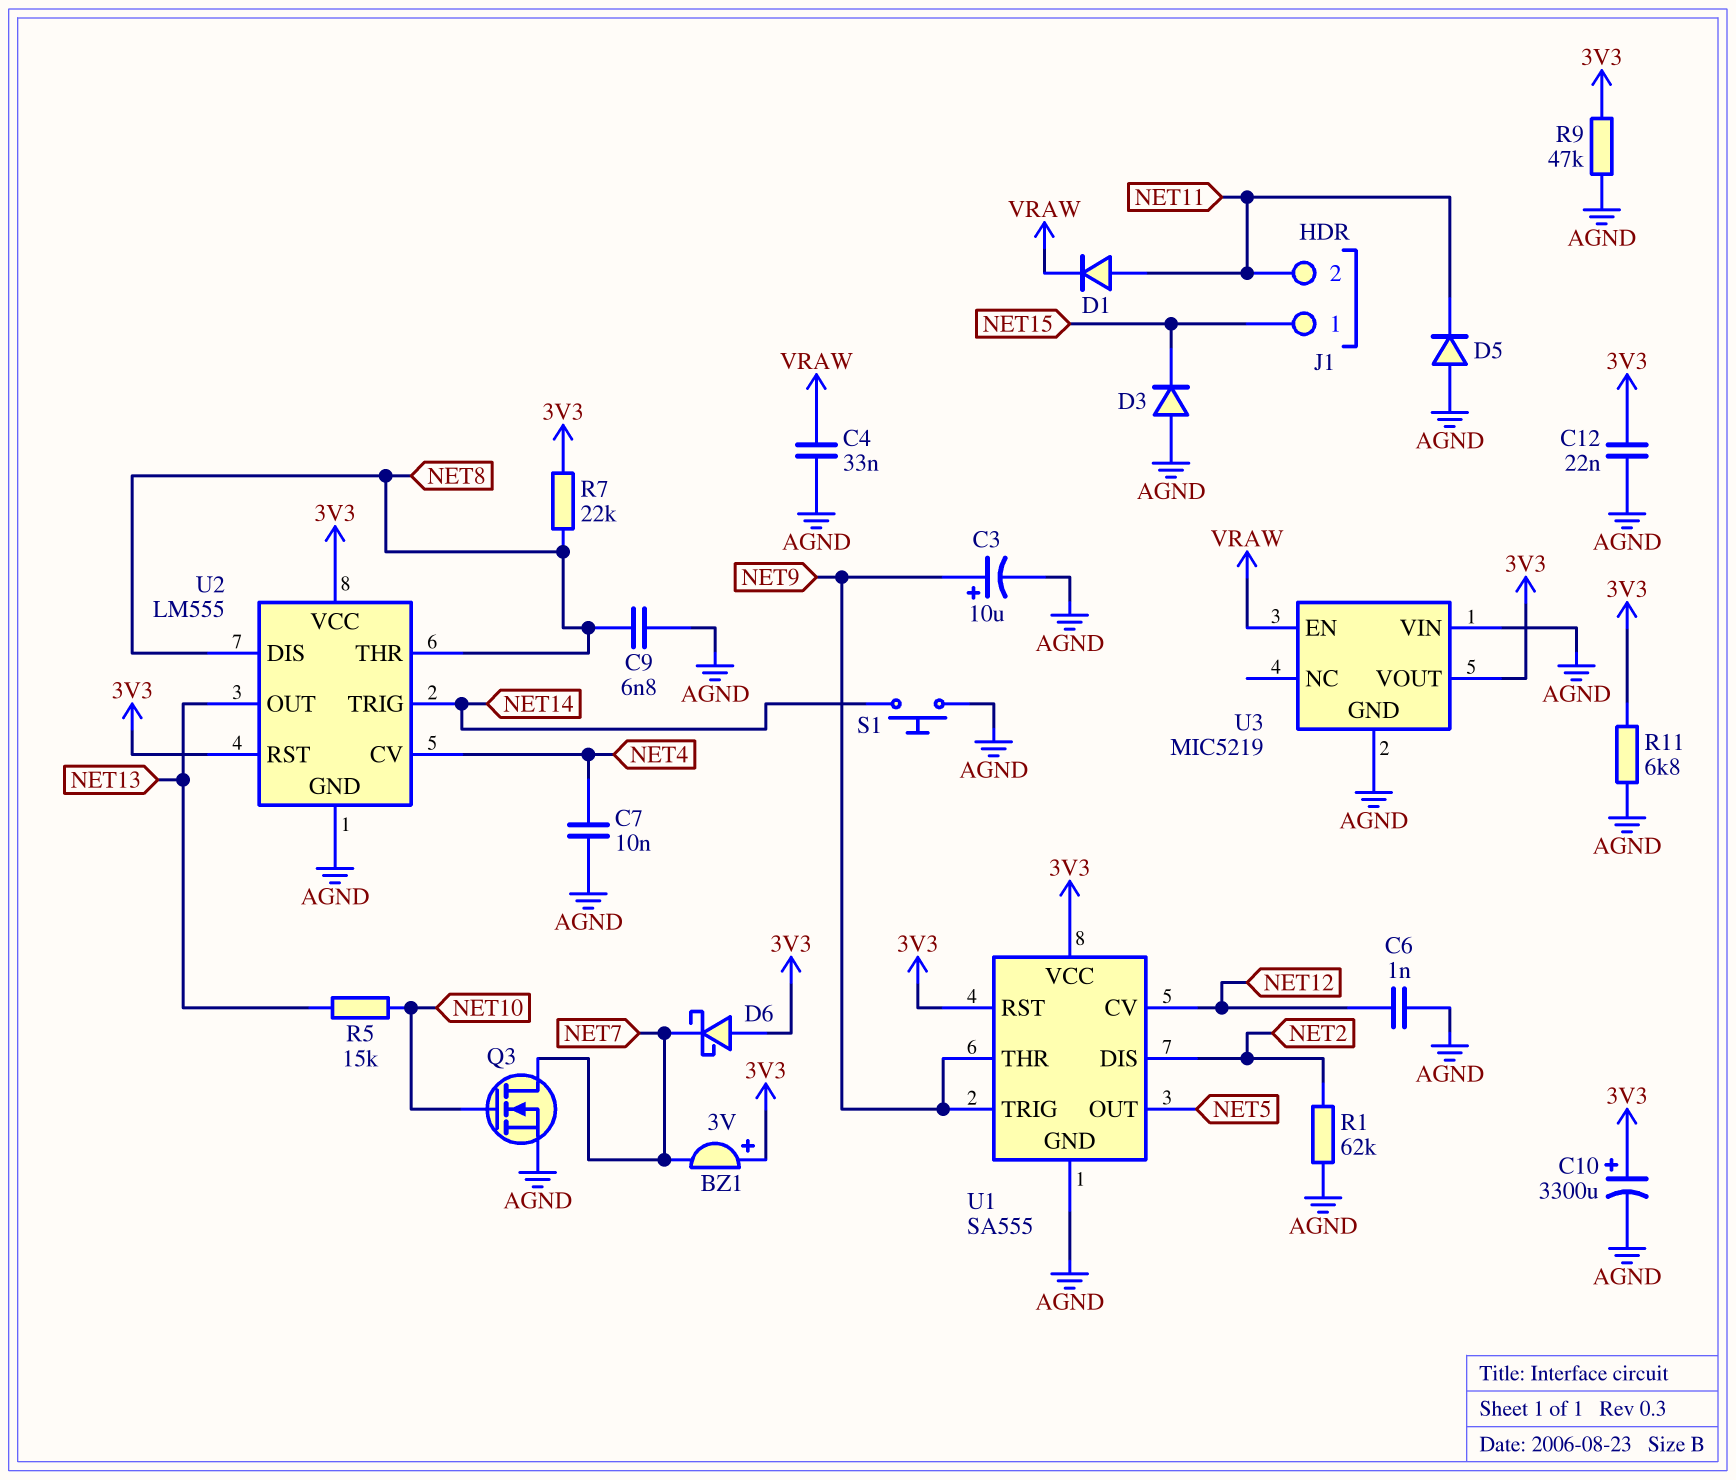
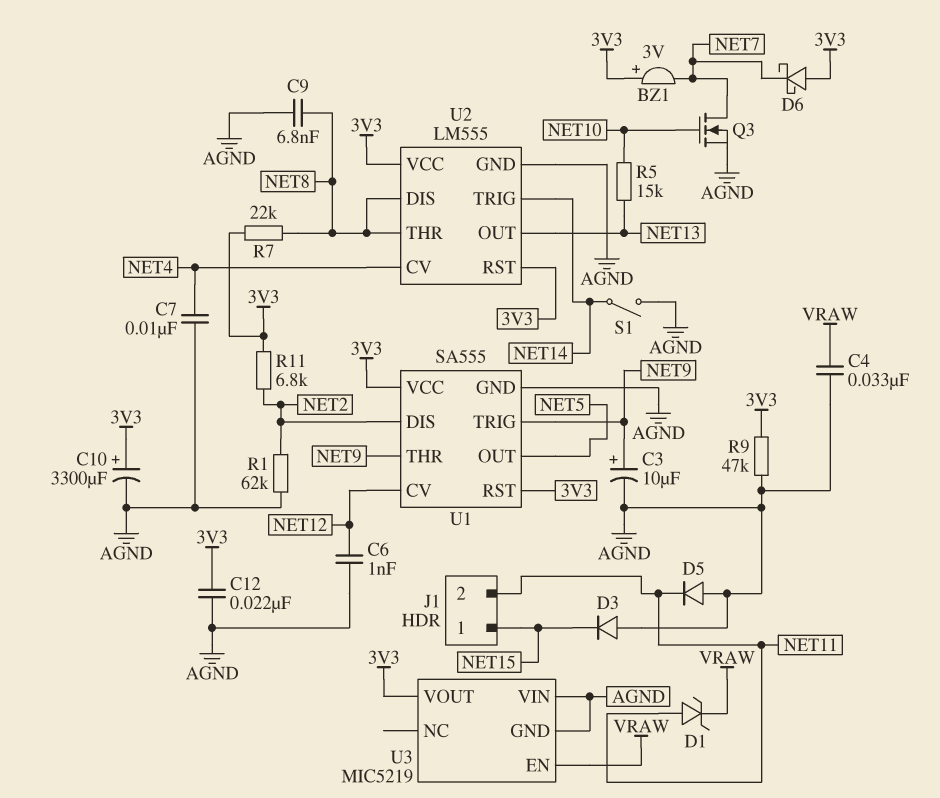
D1: diode (A NET11, K VRAW) -> zener (A NET11, K VRAW)
R11: 6.8k (3V3, AGND) -> 6.8k (3V3, NET2)
S1: button (AGND, NET14) -> switch (AGND, NET14)

